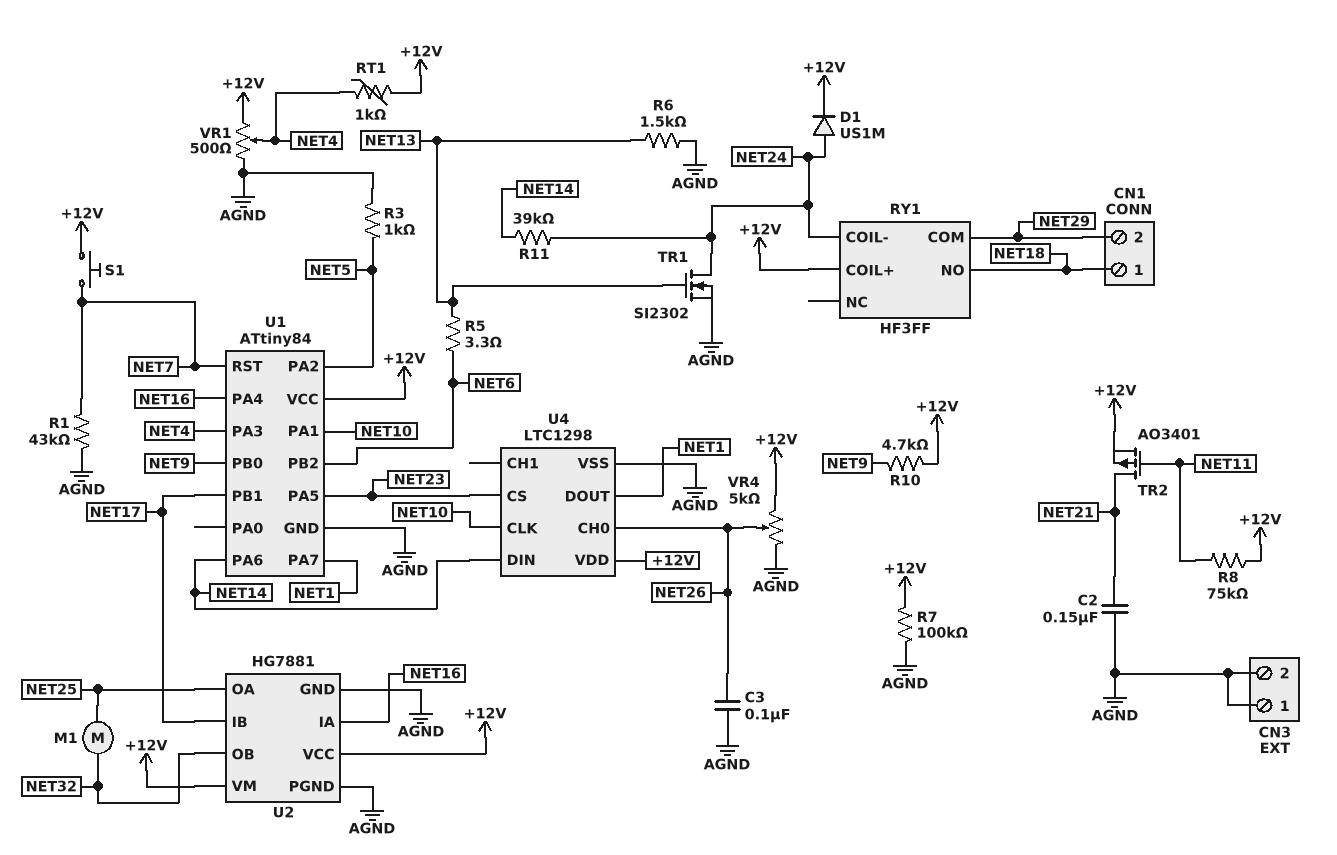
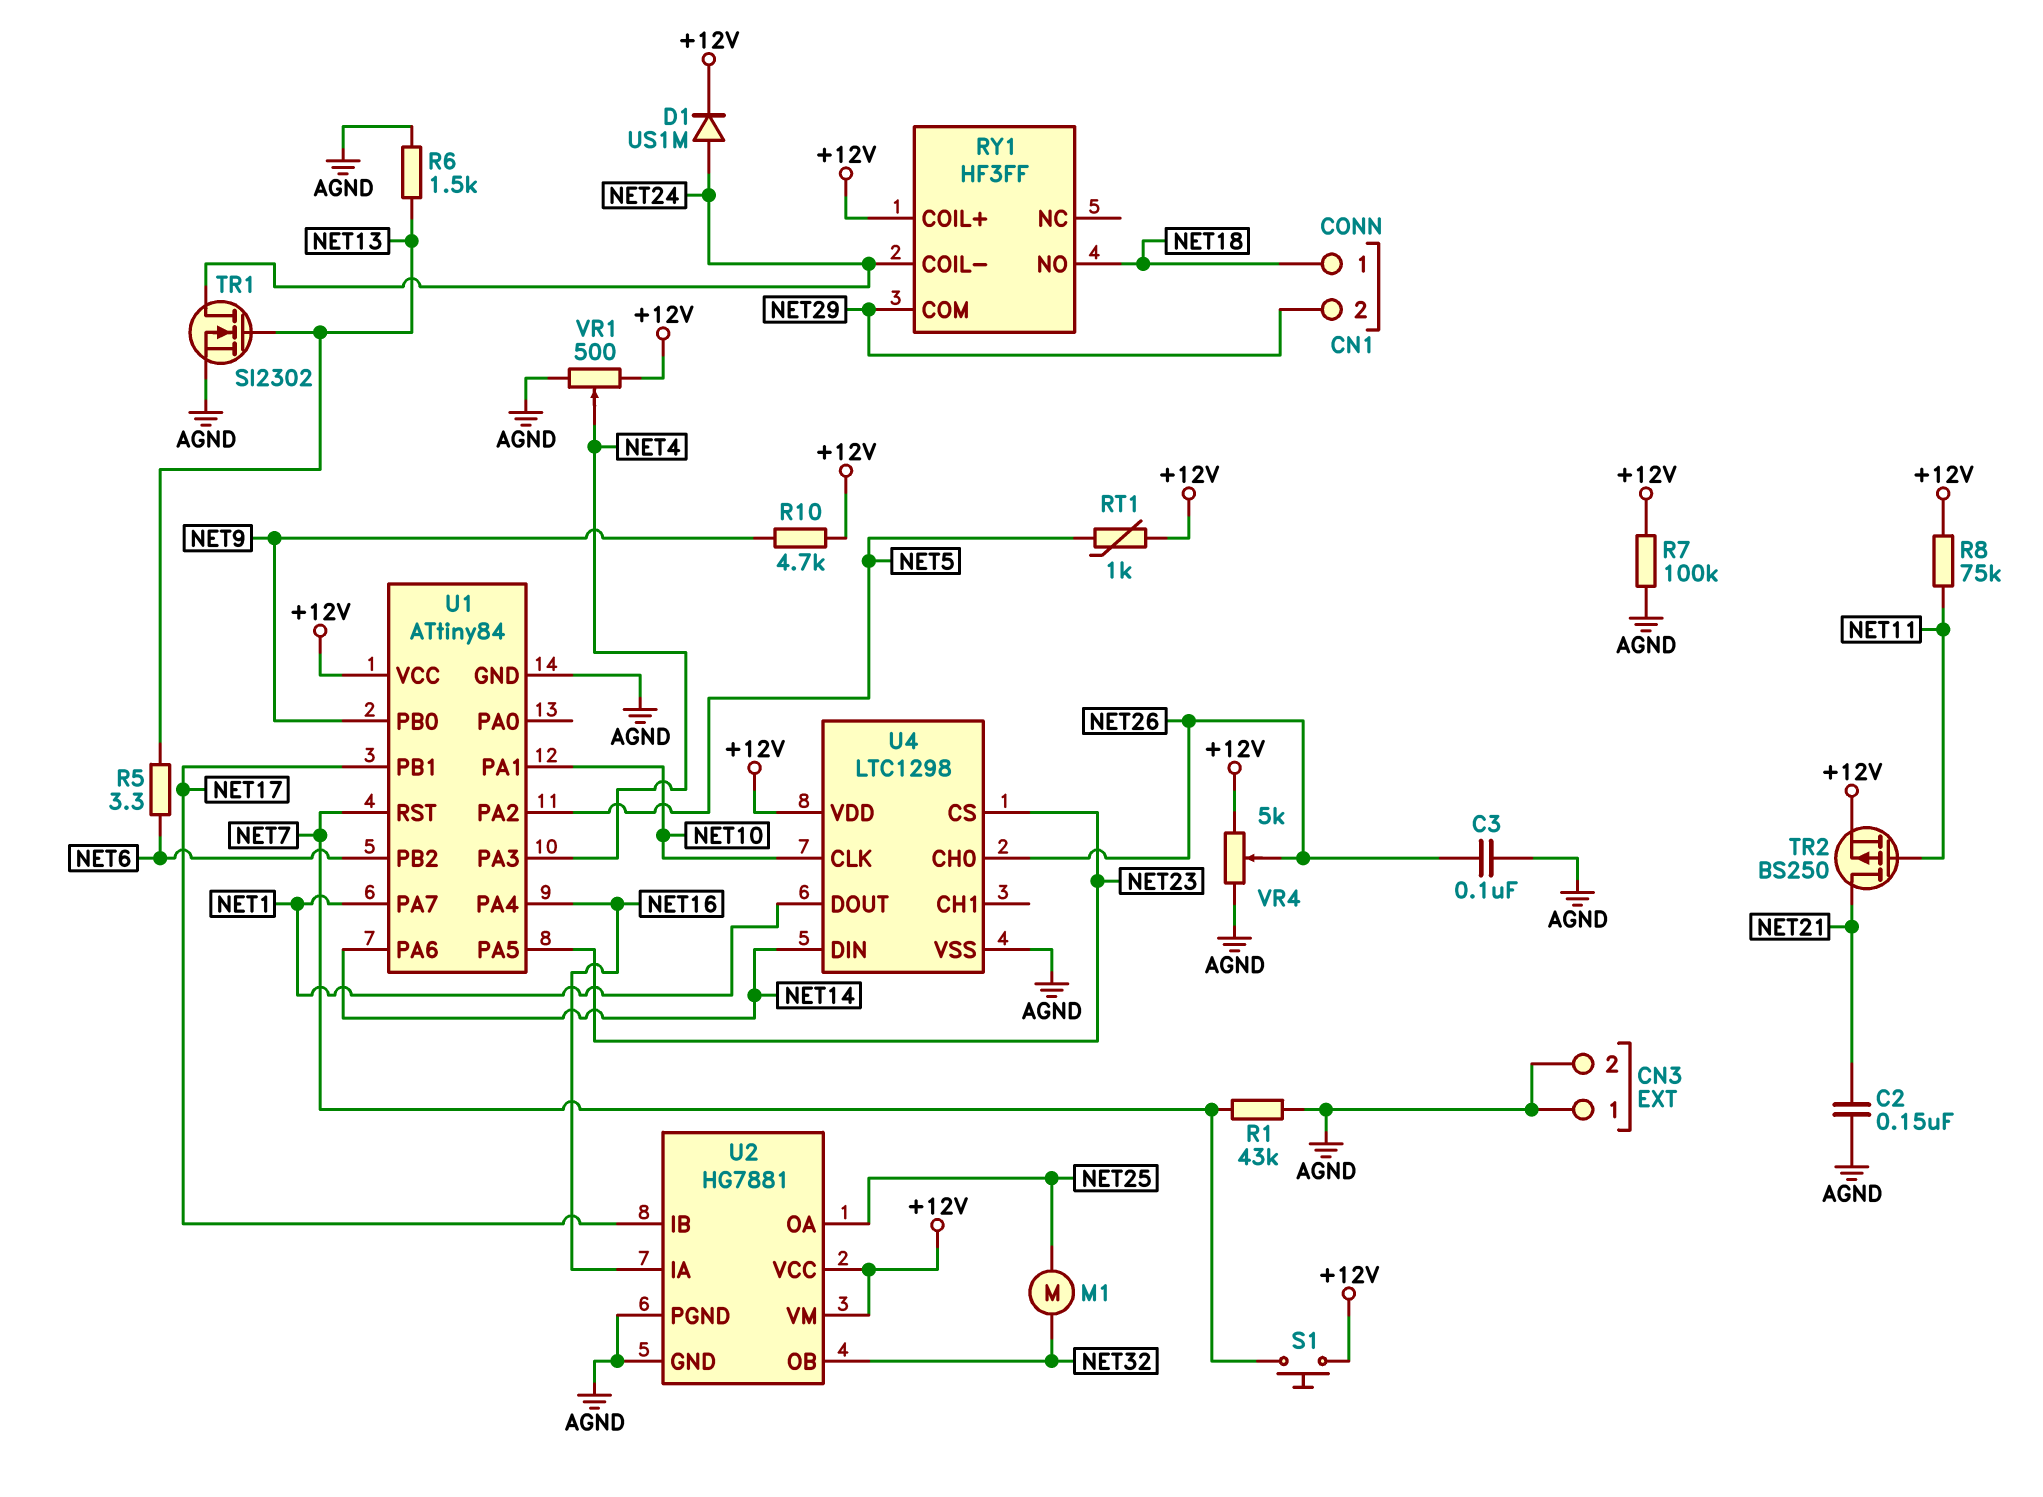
R3: 1k (AGND, NET5) -> none
R11: 39k (NET14, NET24) -> none
RT1: 1k (+12V, NET4) -> 1k (+12V, NET5)
TR2: PMOS AO3401 (G NET11, D NET21, S +12V) -> PMOS BS250 (G NET11, D NET21, S +12V)

